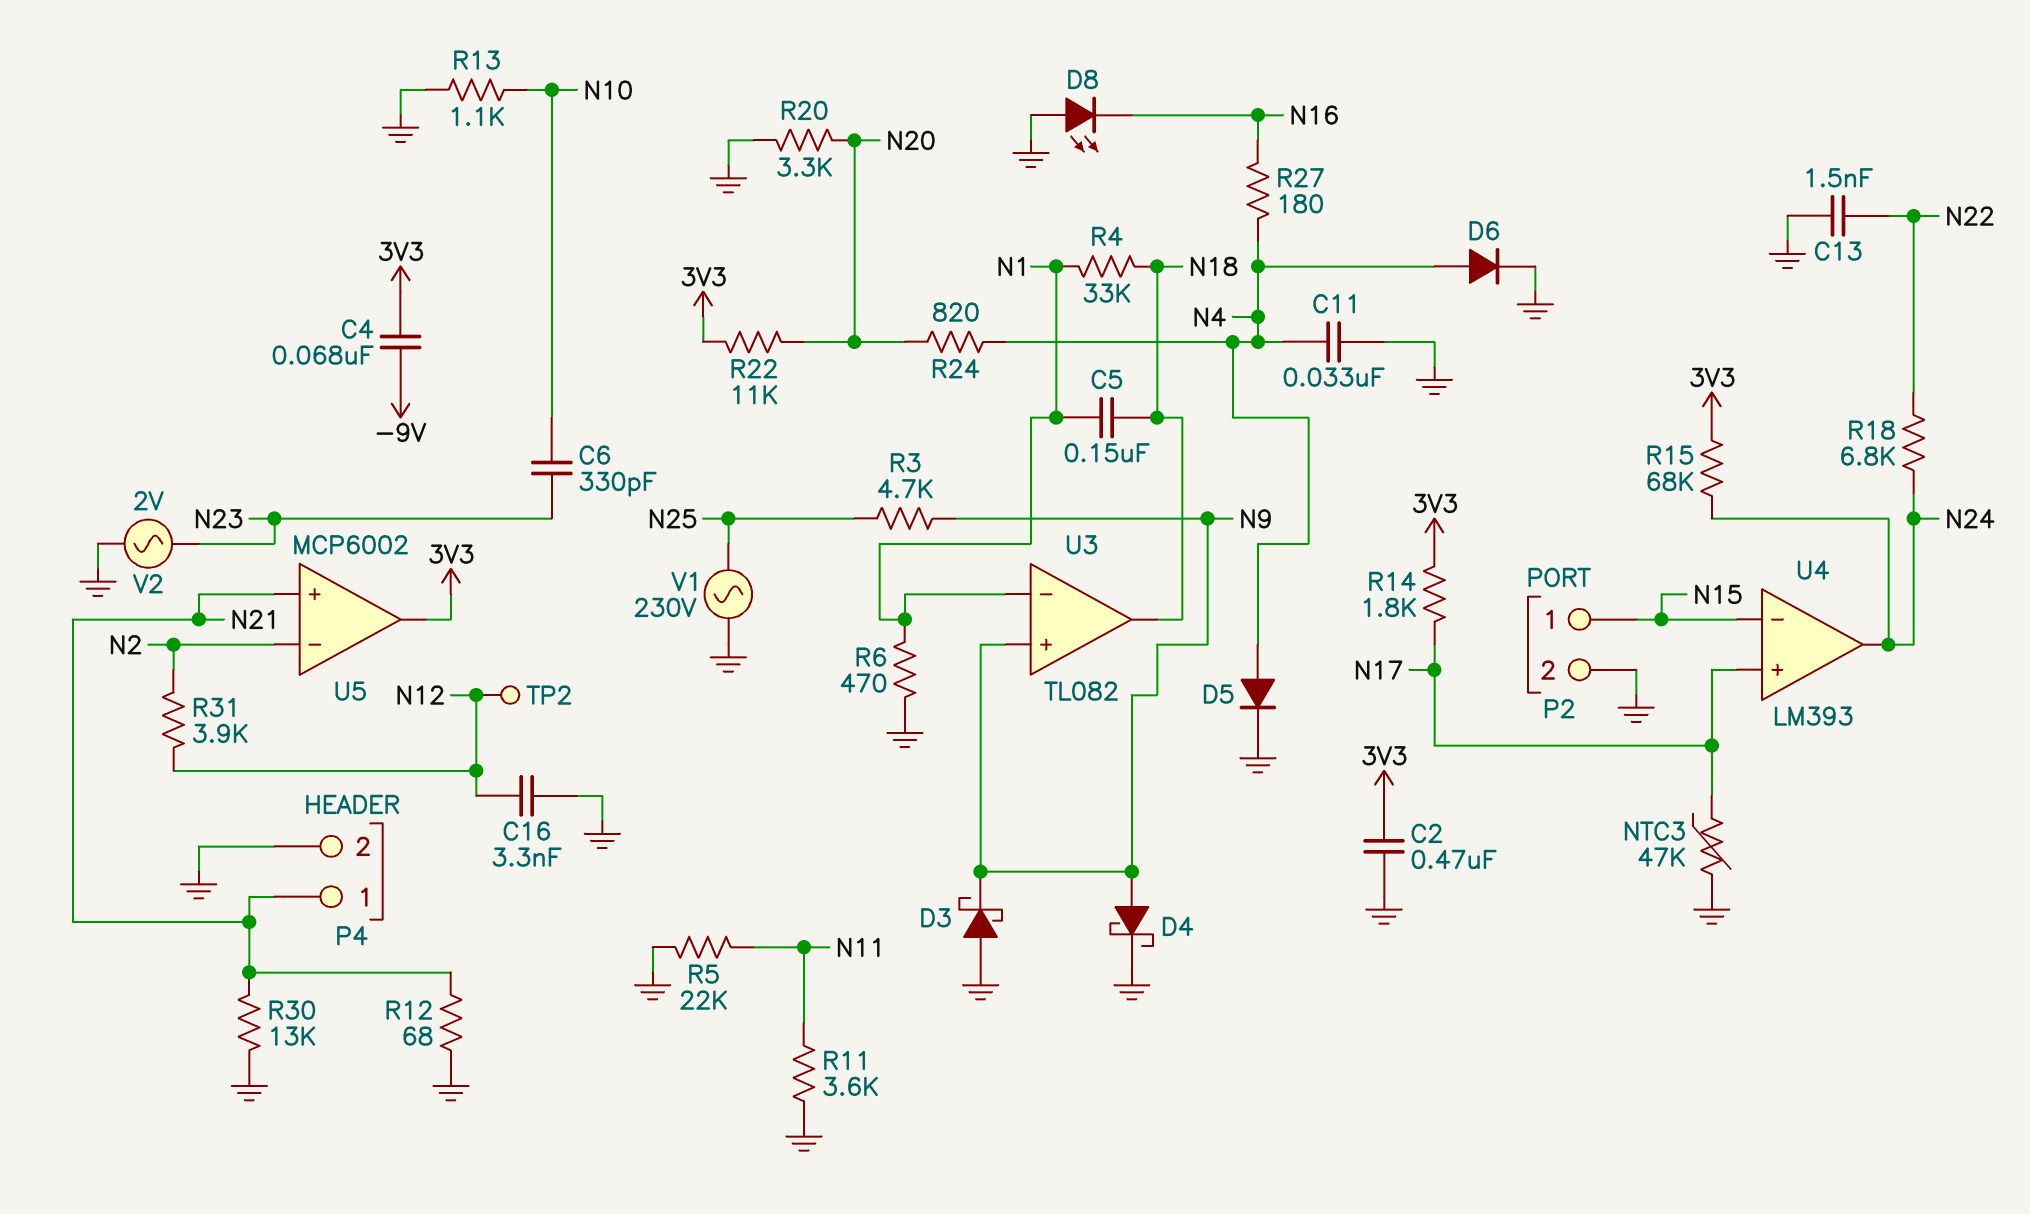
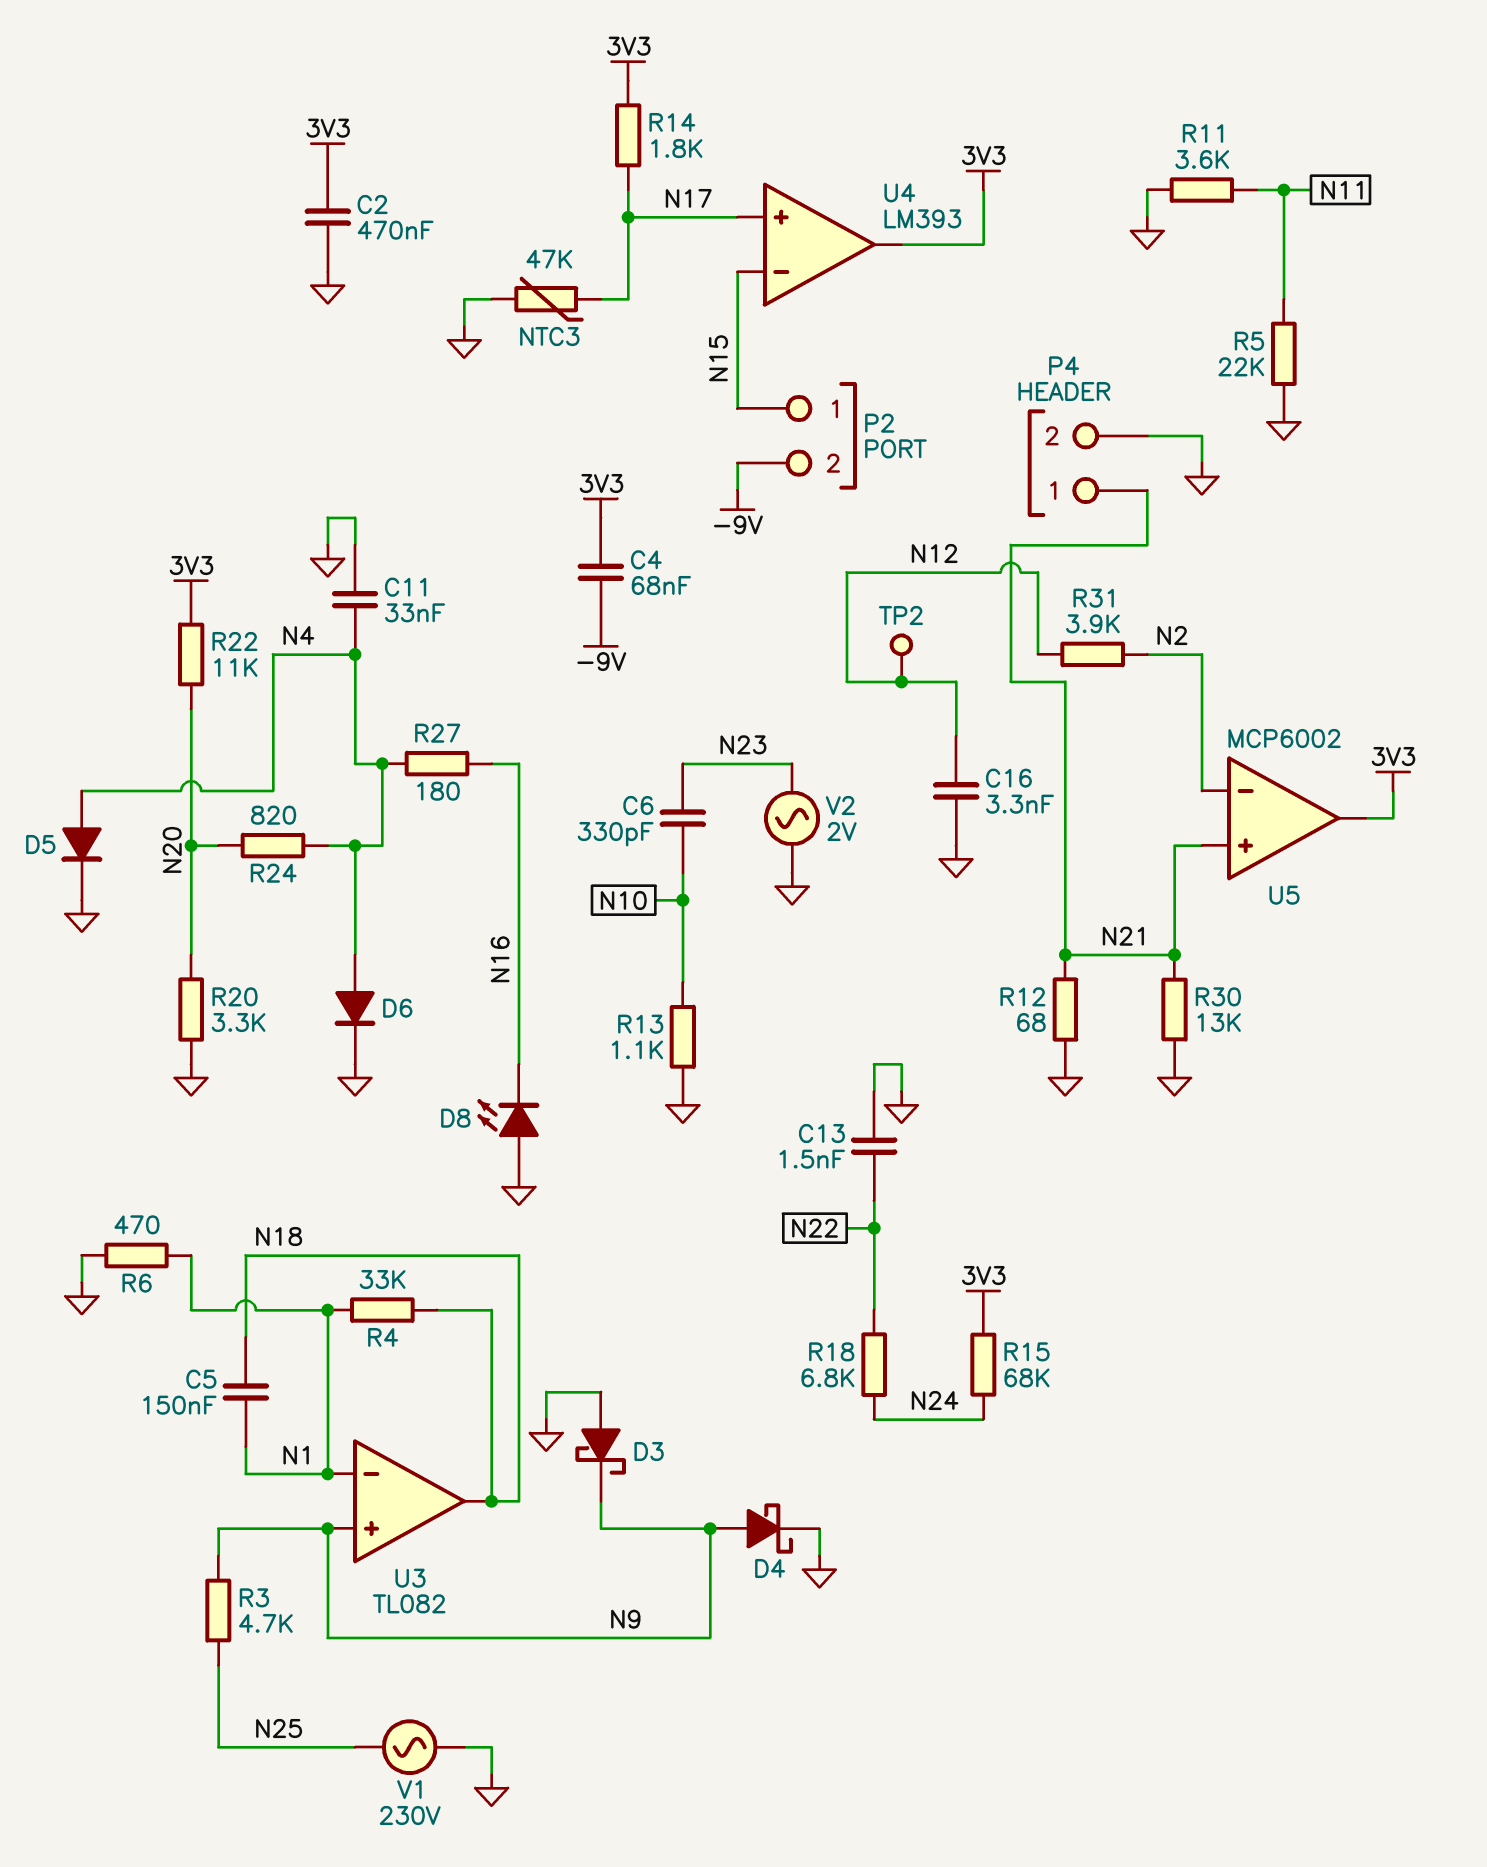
P2 pin 2: GND -> -9V
U4 pin out: N24 -> 3V3

